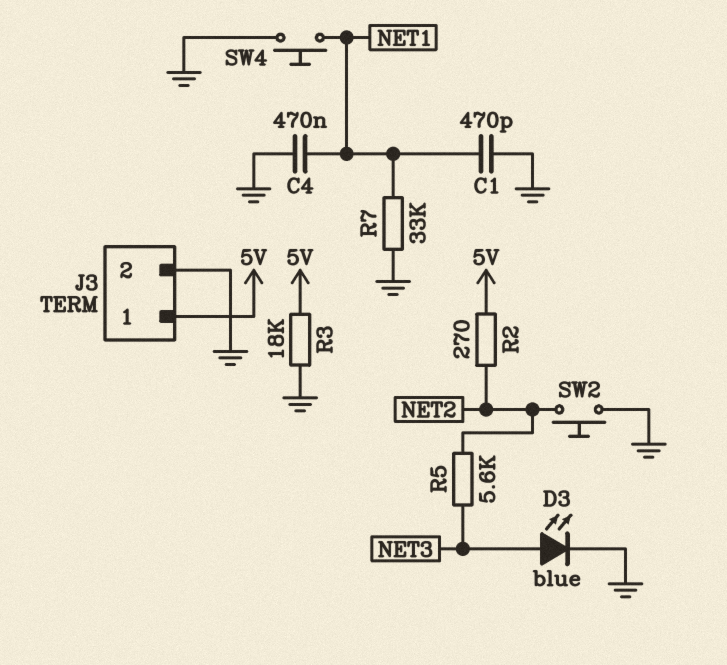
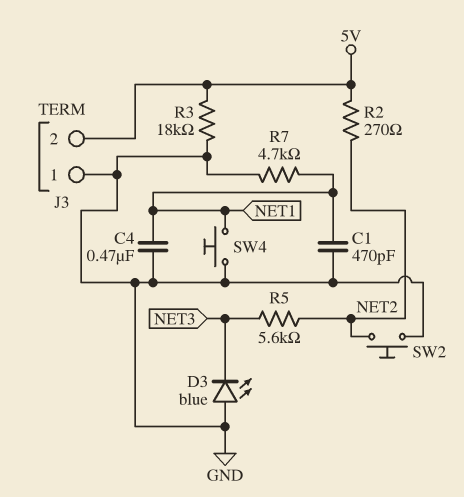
D3: LED blue (A NET3, K GND) -> LED blue (A GND, K NET3)
J3 pin 1: 5V -> GND
J3 pin 2: GND -> 5V
R7: 33k (GND, NET1) -> 4.7k (GND, NET1)

